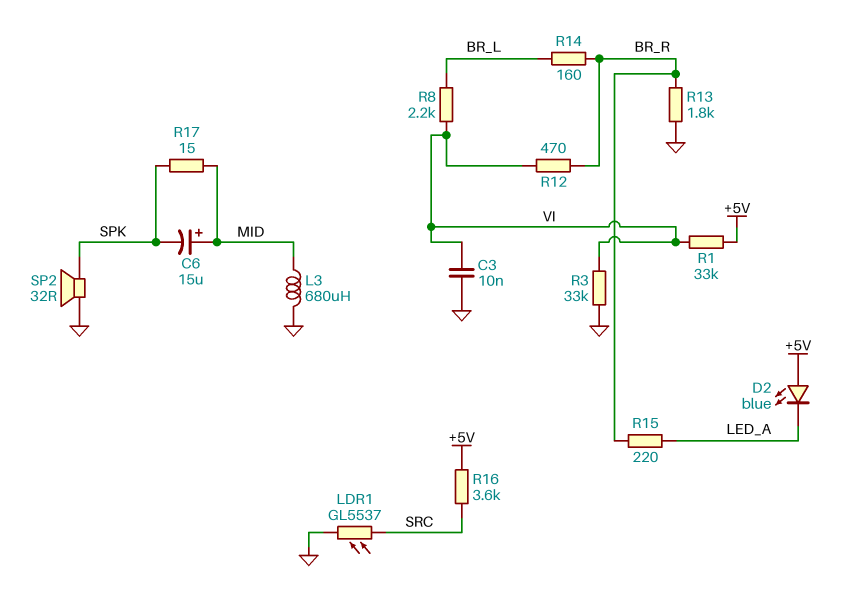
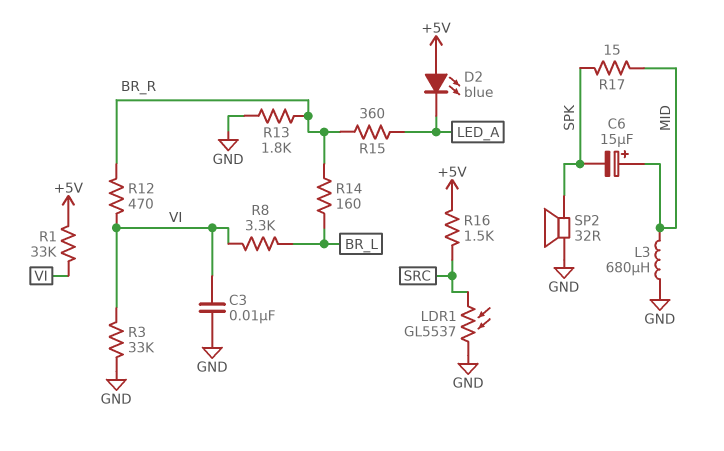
R8: 2.2k (BR_L, VI) -> 3.3k (BR_L, VI)
R15: 220 (BR_R, LED_A) -> 360 (BR_R, LED_A)
R16: 3.6k (+5V, SRC) -> 1.5k (+5V, SRC)

